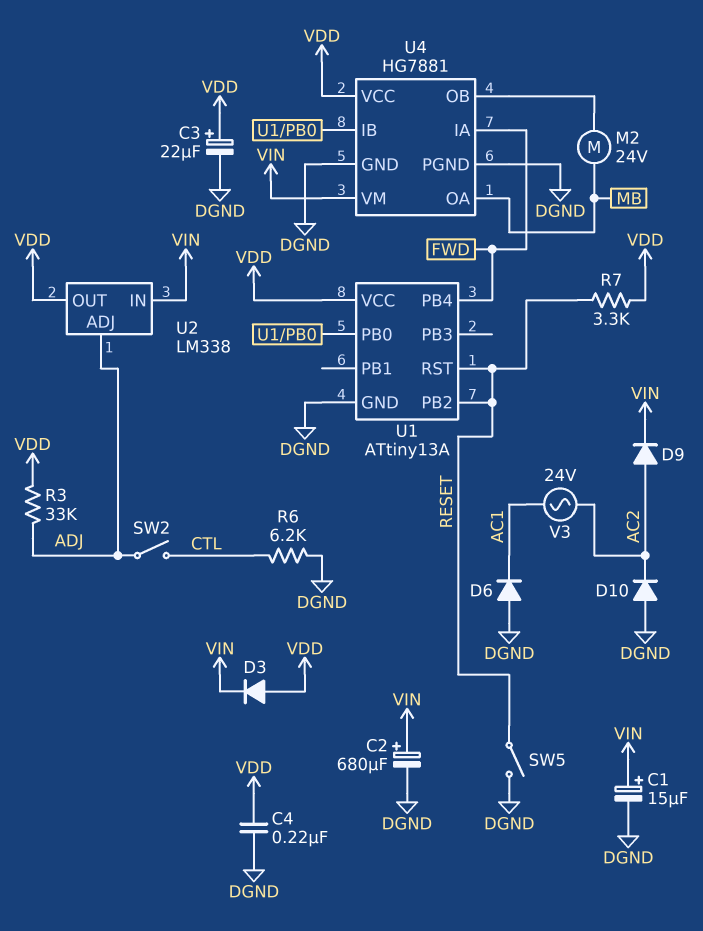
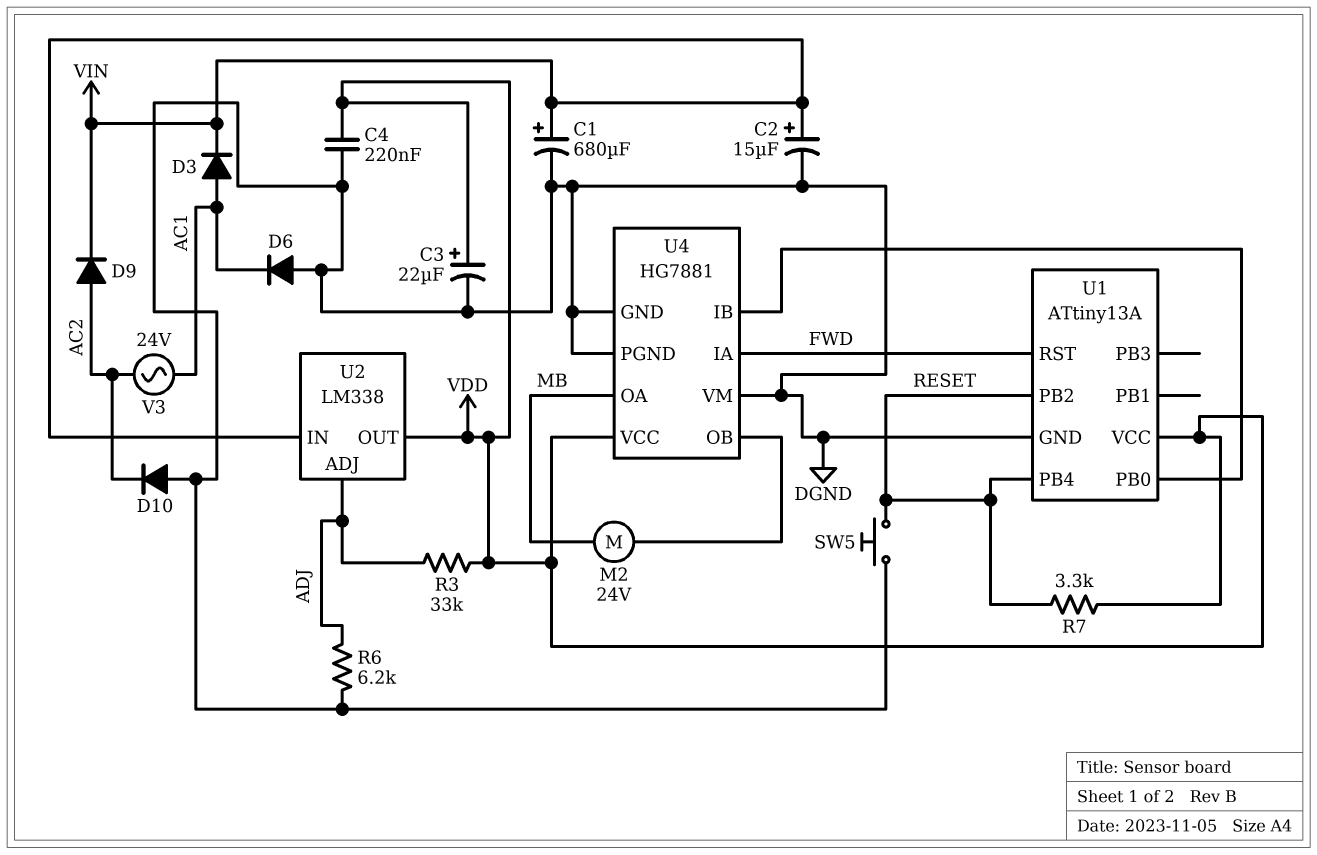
C1: 15uF (plus VIN, minus DGND) -> 680uF (plus VIN, minus DGND)
C2: 680uF (plus VIN, minus DGND) -> 15uF (plus VIN, minus DGND)
D3: diode (A VDD, K VIN) -> diode (A AC1, K VIN)
R6: 6.2k (CTL, DGND) -> 6.2k (ADJ, DGND)
SW2: switch (ADJ, CTL) -> none
SW5: switch (DGND, RESET) -> button (DGND, RESET)
U1 pin PB4: FWD -> RESET
U1 pin RST: RESET -> FWD
U4 pin VM: VIN -> DGND

